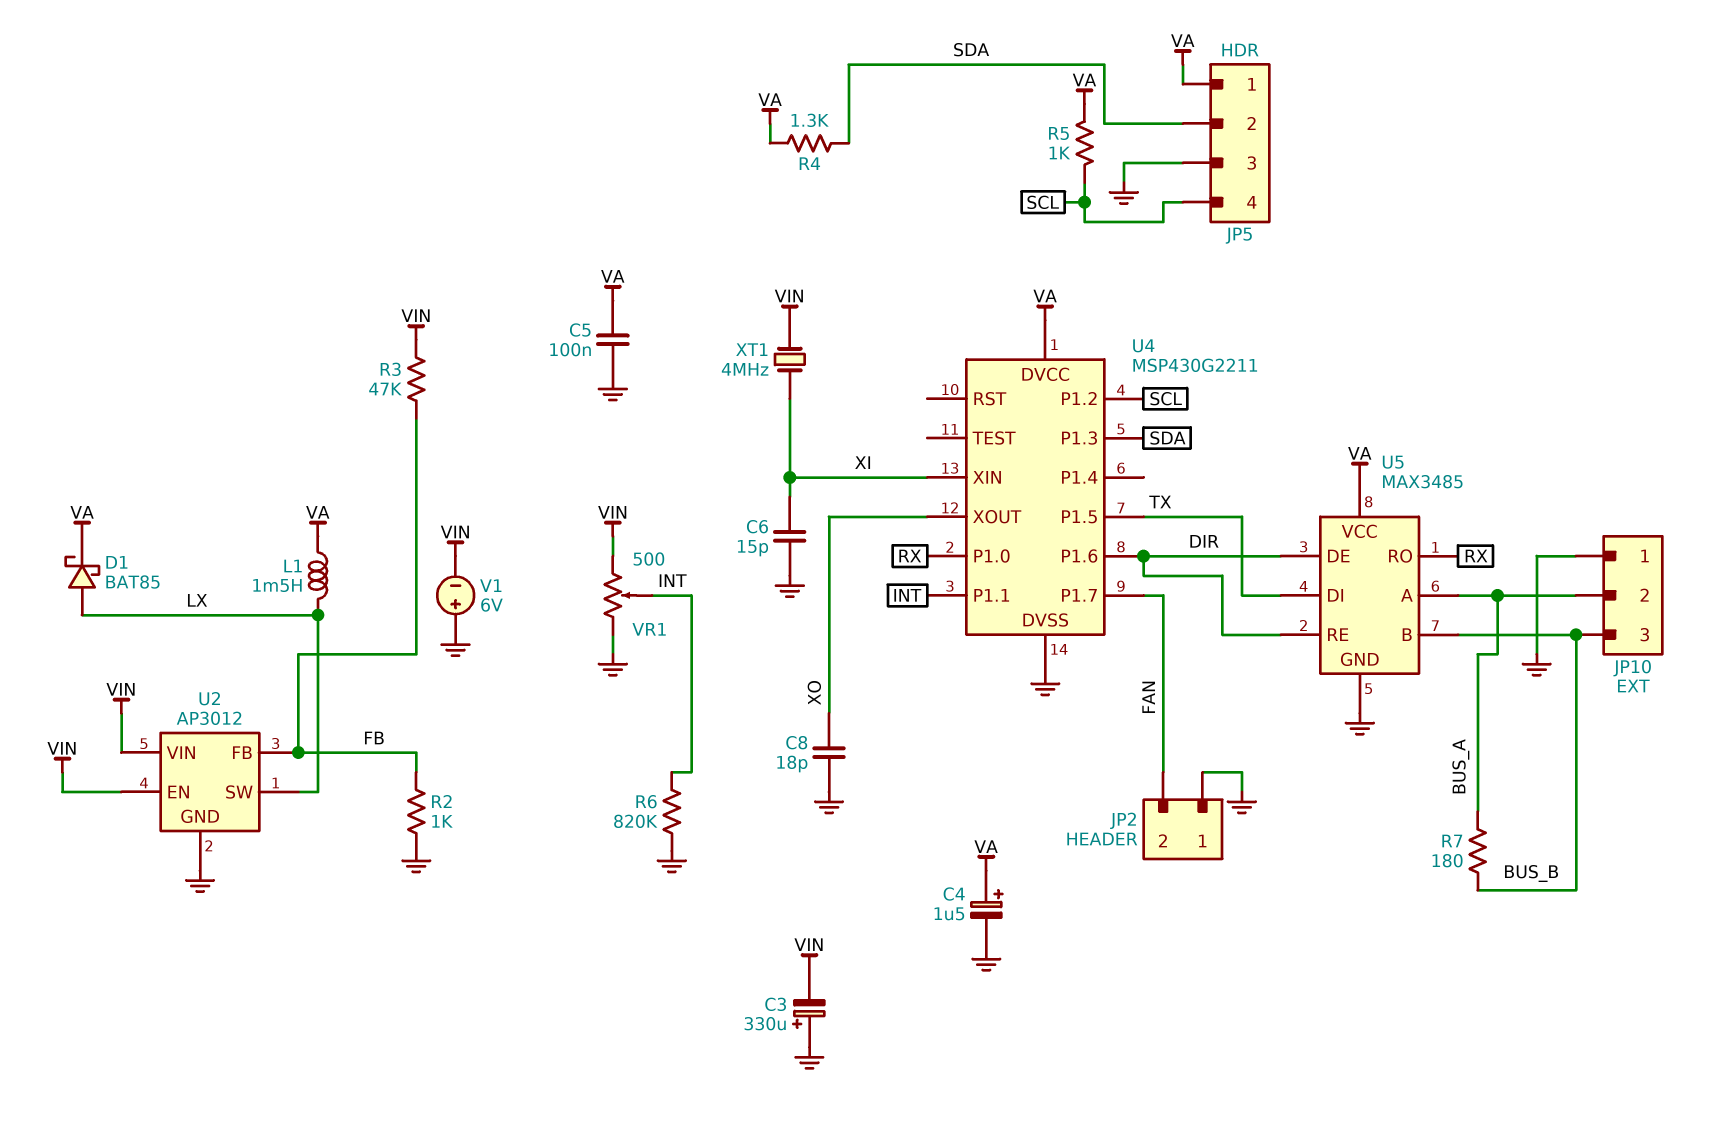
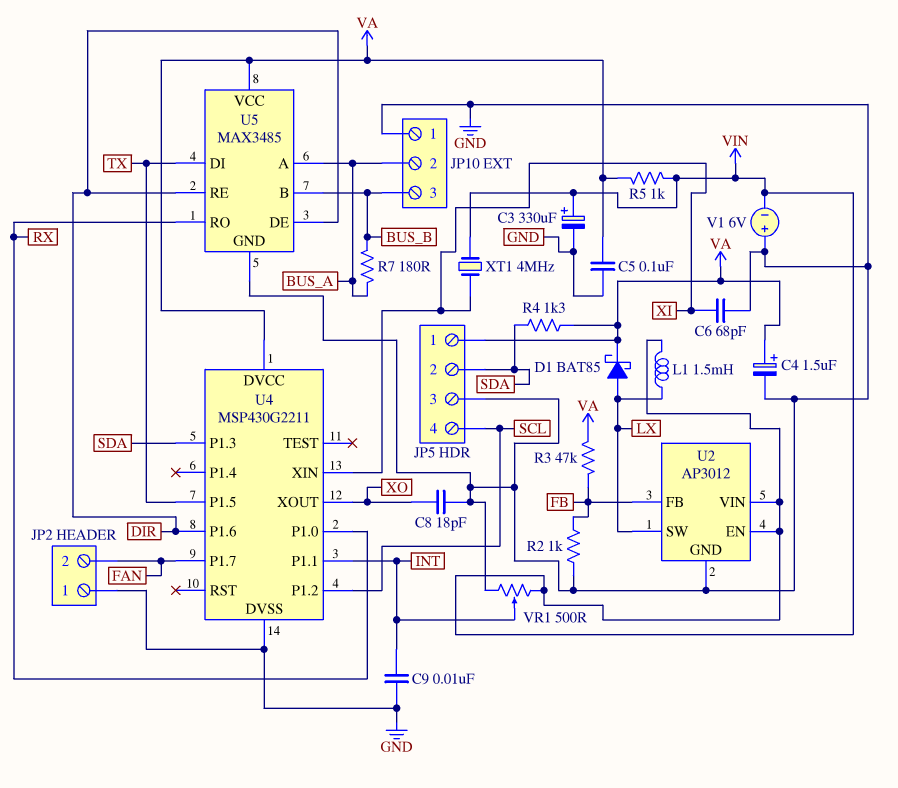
C3: 330uF (plus GND, minus VIN) -> 330uF (plus VIN, minus GND)
C6: 15pF (GND, XI) -> 68pF (GND, XI)
C9: none -> 10nF (GND, INT)
L1: 1.5mH (LX, VA) -> 1.5mH (LX, VIN)
R3: 47k (FB, VIN) -> 47k (FB, VA)
R5: 1k (SCL, VA) -> 1k (VA, VIN)
R6: 820k (GND, INT) -> none

